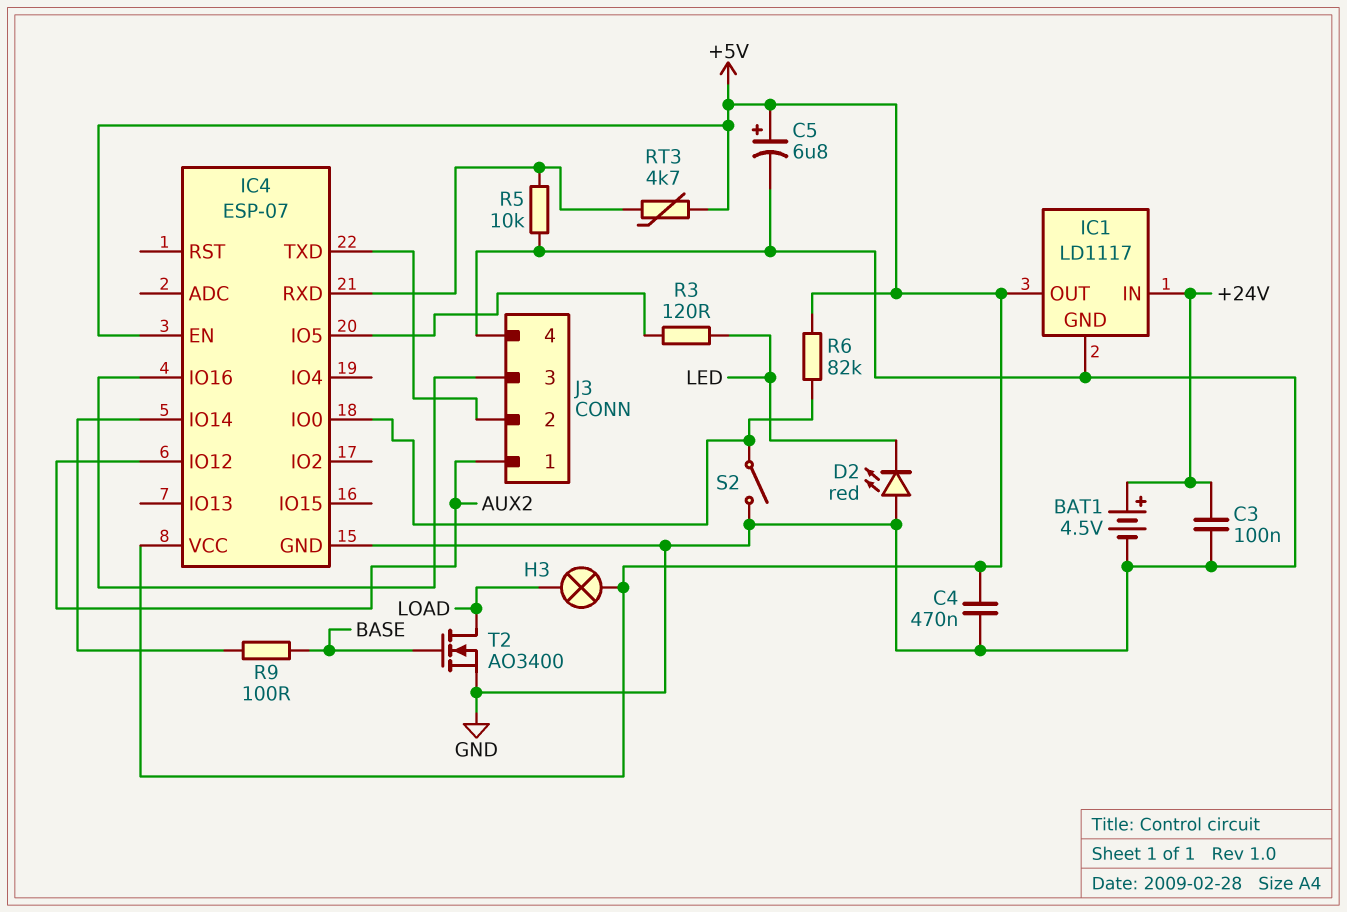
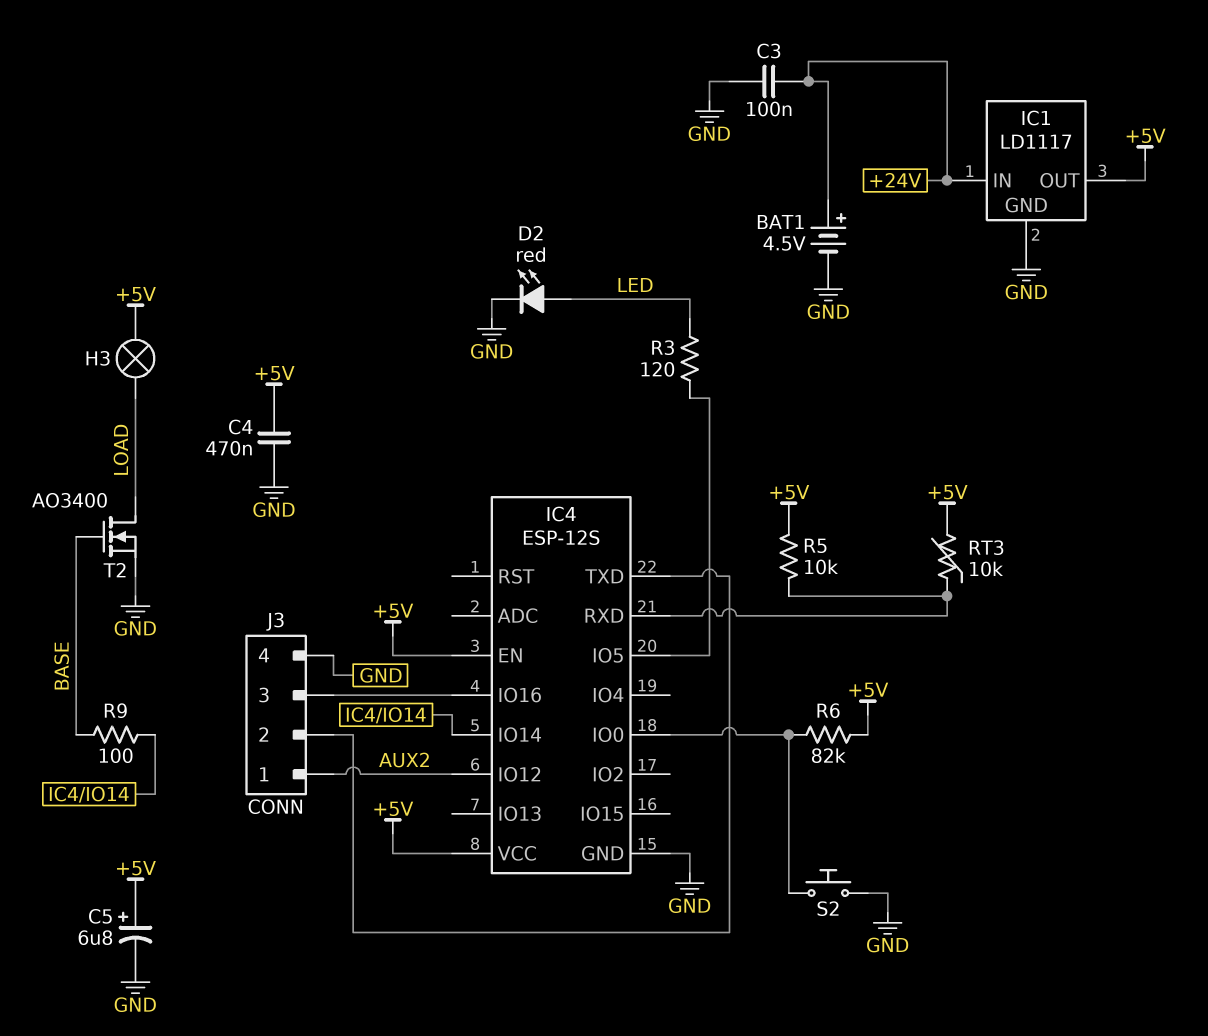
D2: LED red (A GND, K LED) -> LED red (A LED, K GND)
IC4: ESP-07 -> ESP-12S
R5: 10k (GND, IC4/RXD) -> 10k (+5V, IC4/RXD)
RT3: 4.7k (+5V, IC4/RXD) -> 10k (+5V, IC4/RXD)
S2: switch (GND, IC4/IO0) -> button (GND, IC4/IO0)

